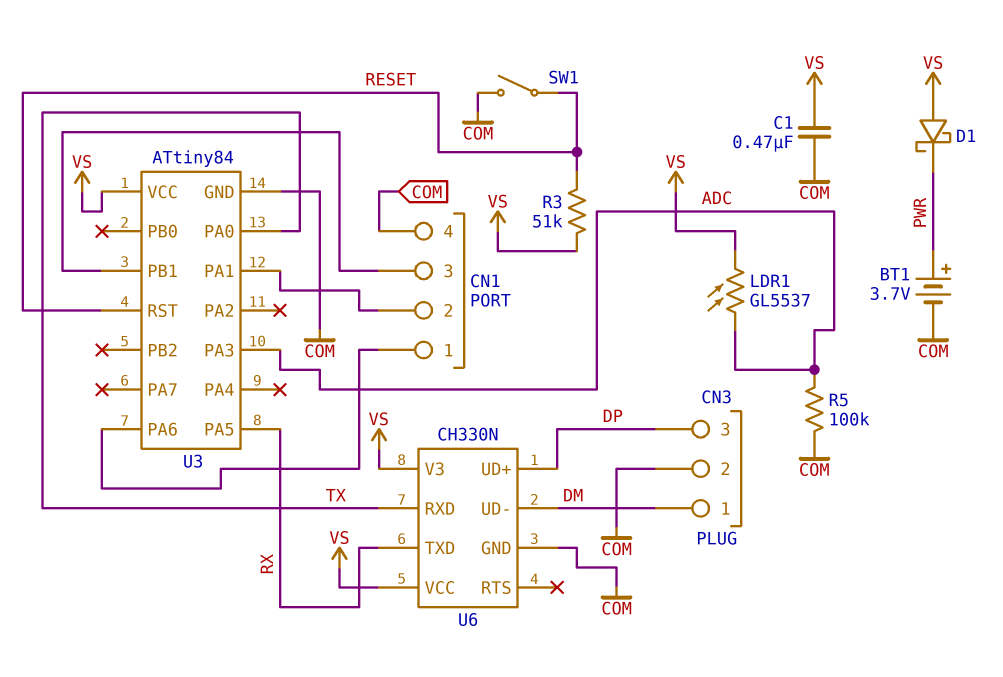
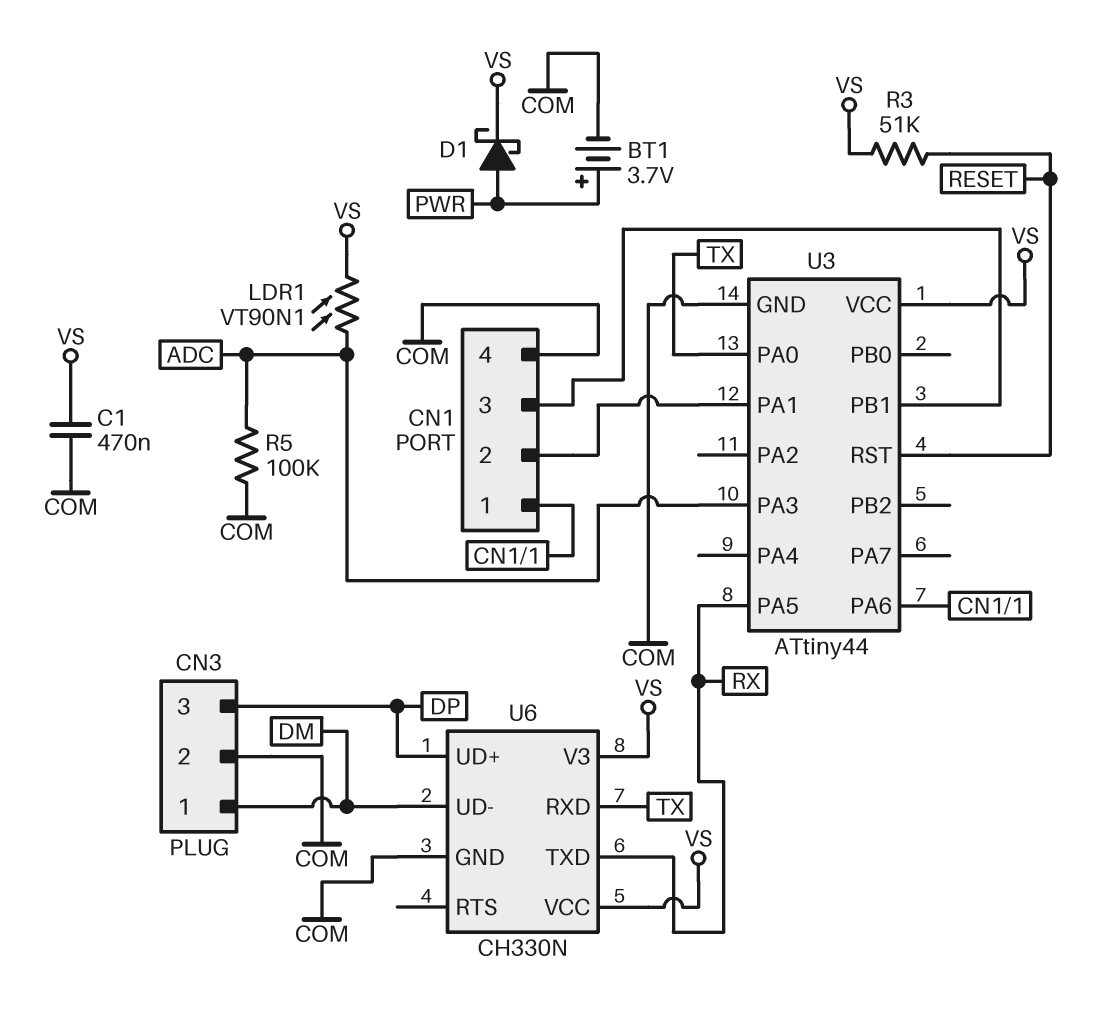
D1: schottky (A VS, K PWR) -> schottky (A PWR, K VS)
LDR1: GL5537 (ADC, VS) -> VT90N1 (ADC, VS)
SW1: switch (COM, RESET) -> none
U3: ATtiny84 -> ATtiny44

